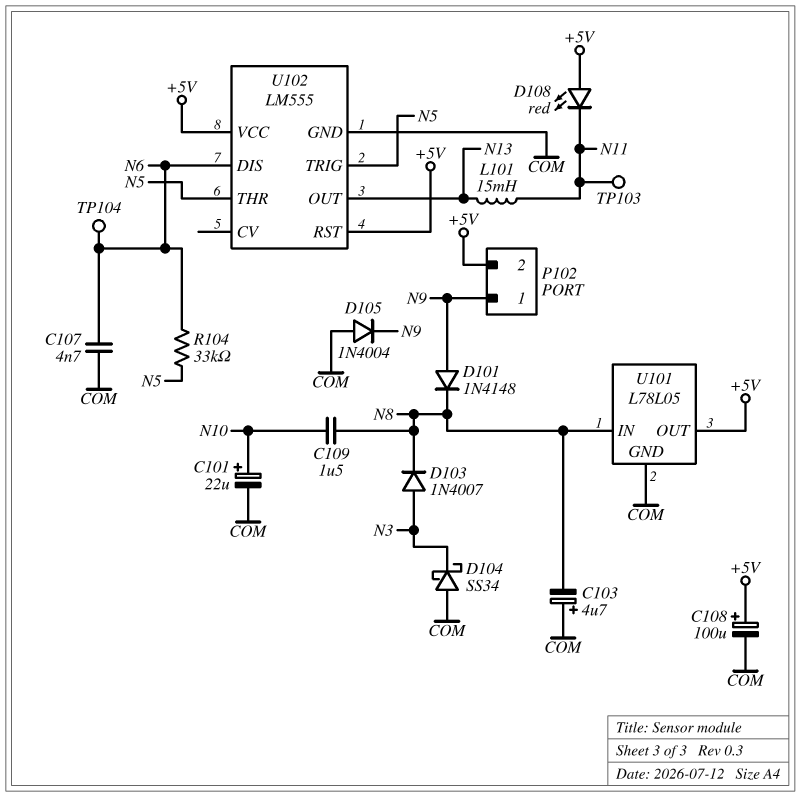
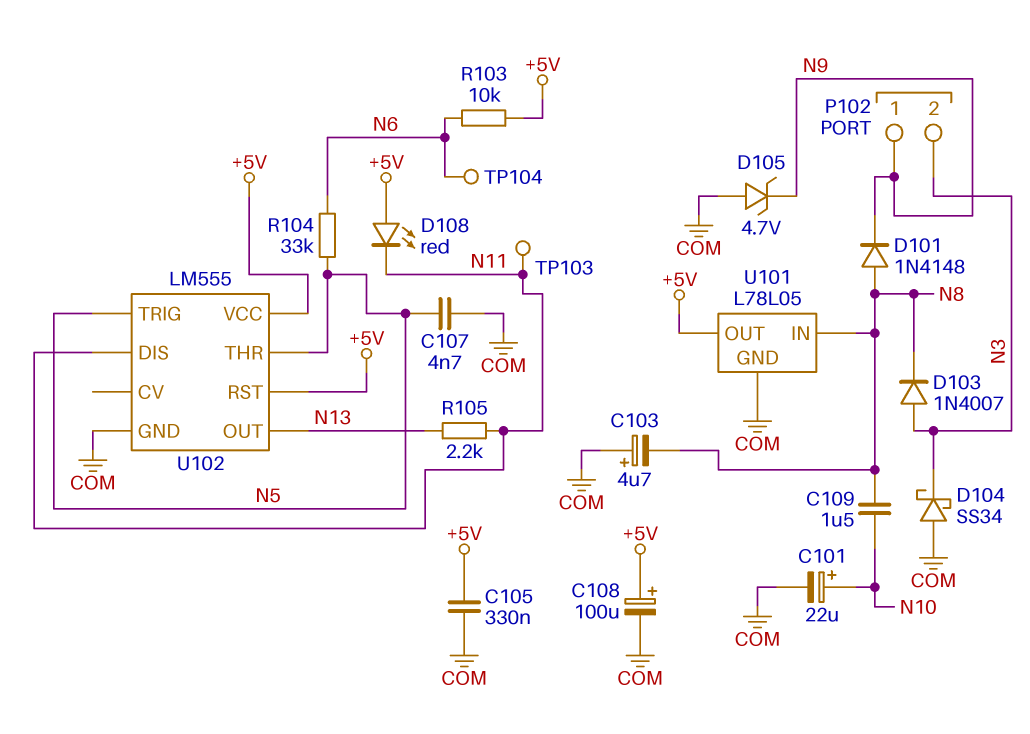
C105: none -> 330nF (+5V, COM)
C107: 4.7nF (COM, N6) -> 4.7nF (COM, N5)
D101: diode 1N4148 (A N9, K N8) -> diode 1N4148 (A N8, K N9)
D105: diode 1N4004 (A COM, K N9) -> zener 4.7V (A COM, K N9)
L101: 15mH (N11, N13) -> none
P102 pin 2: +5V -> N3
R103: none -> 10k (+5V, N6)
R105: none -> 2.2k (N11, N13)
U102 pin DIS: N6 -> N11

